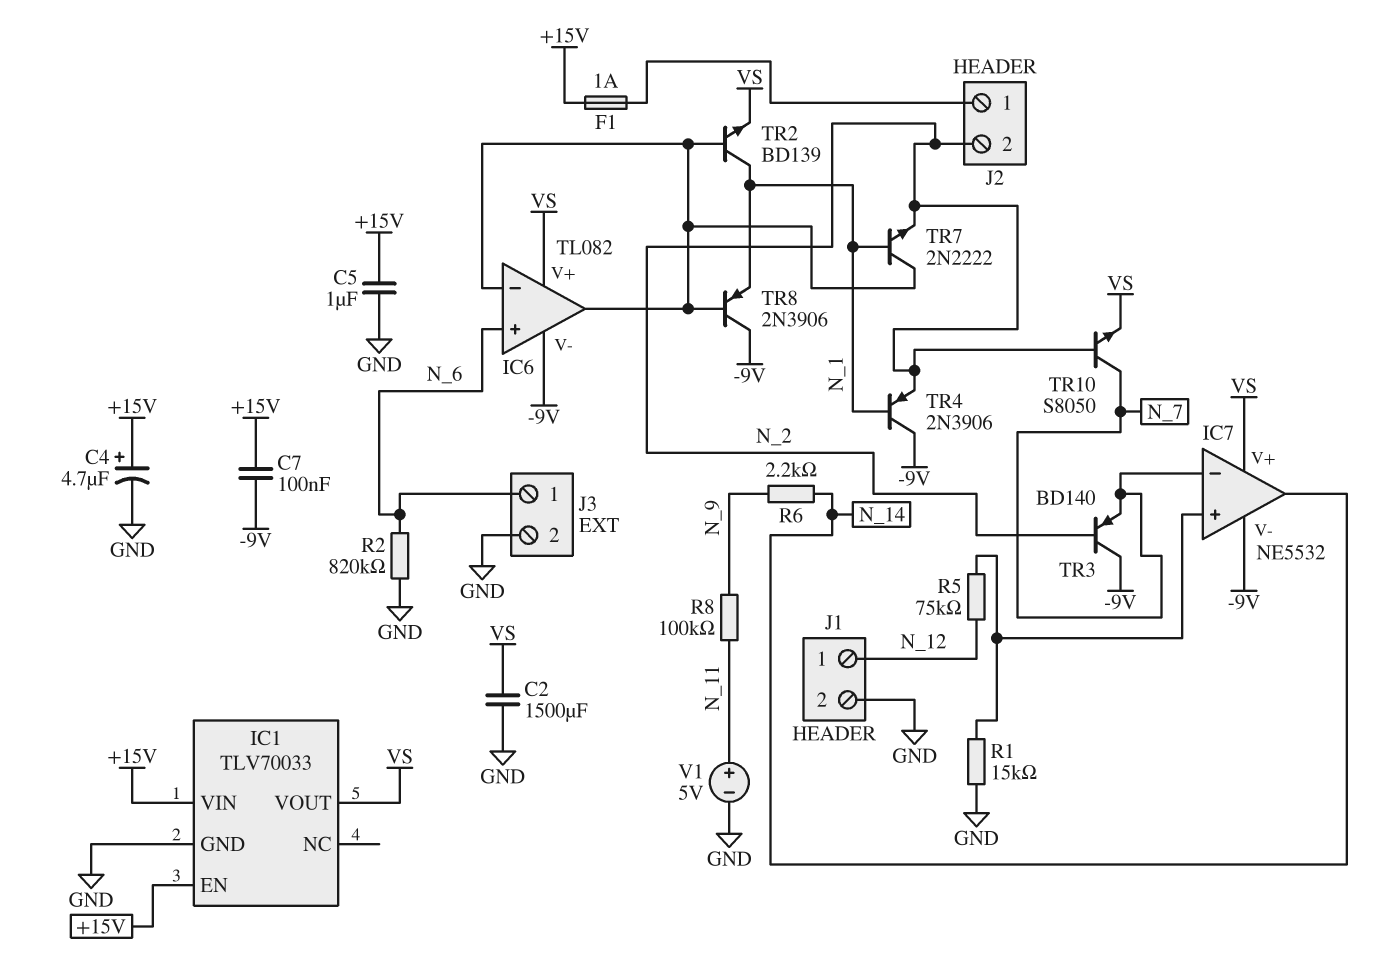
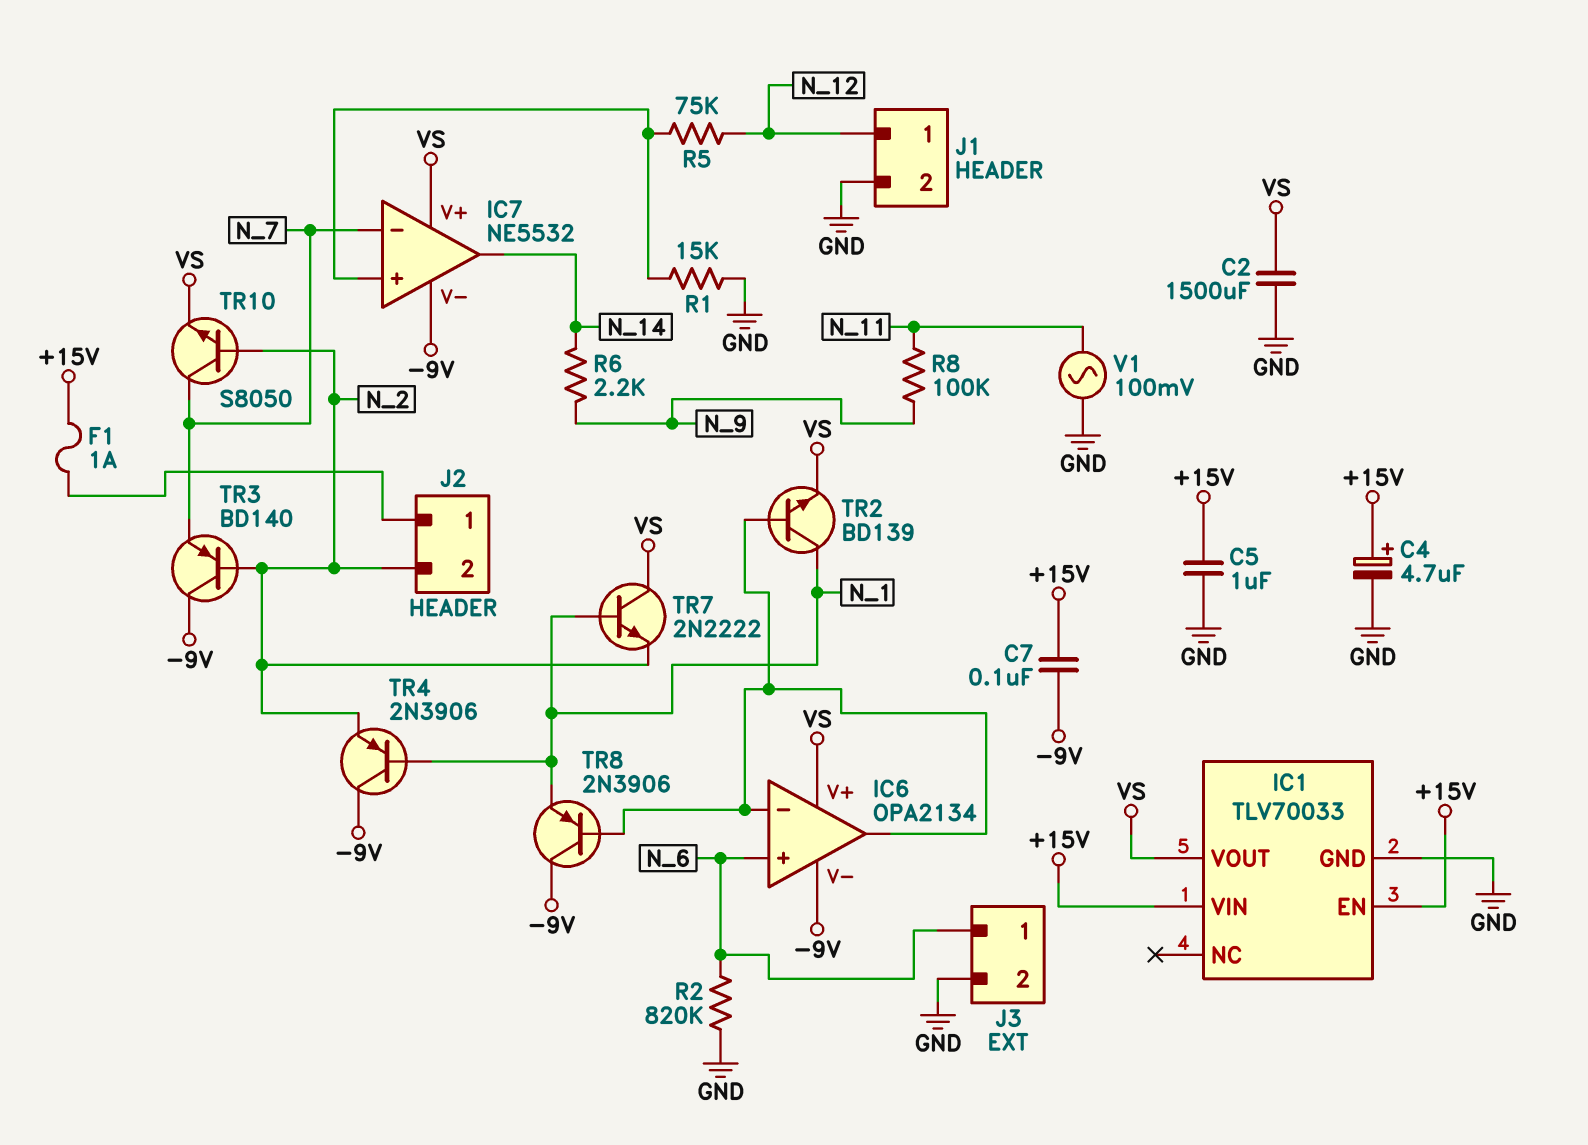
IC6: TL082 -> OPA2134
TR7: NPN 2N2222 (B N_1, C IC6/in-, E N_2) -> NPN 2N2222 (B N_1, C VS, E N_2)
V1: 5V (plus N_11, minus GND) -> AC 100mV (GND, N_11)

